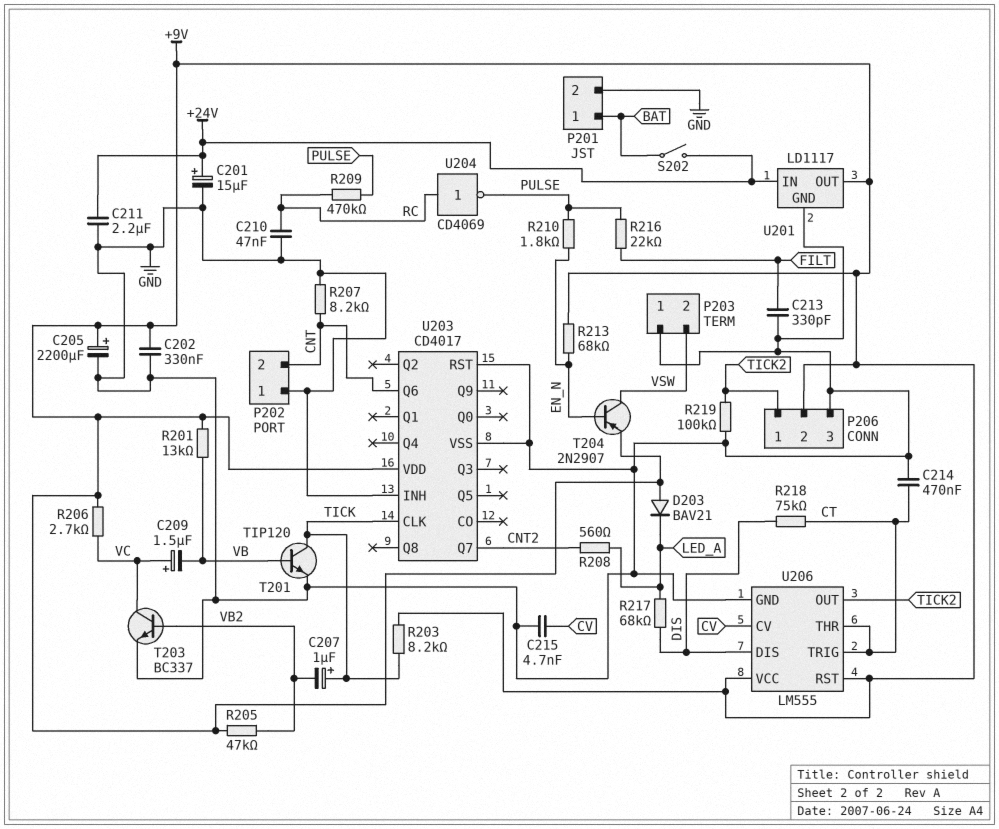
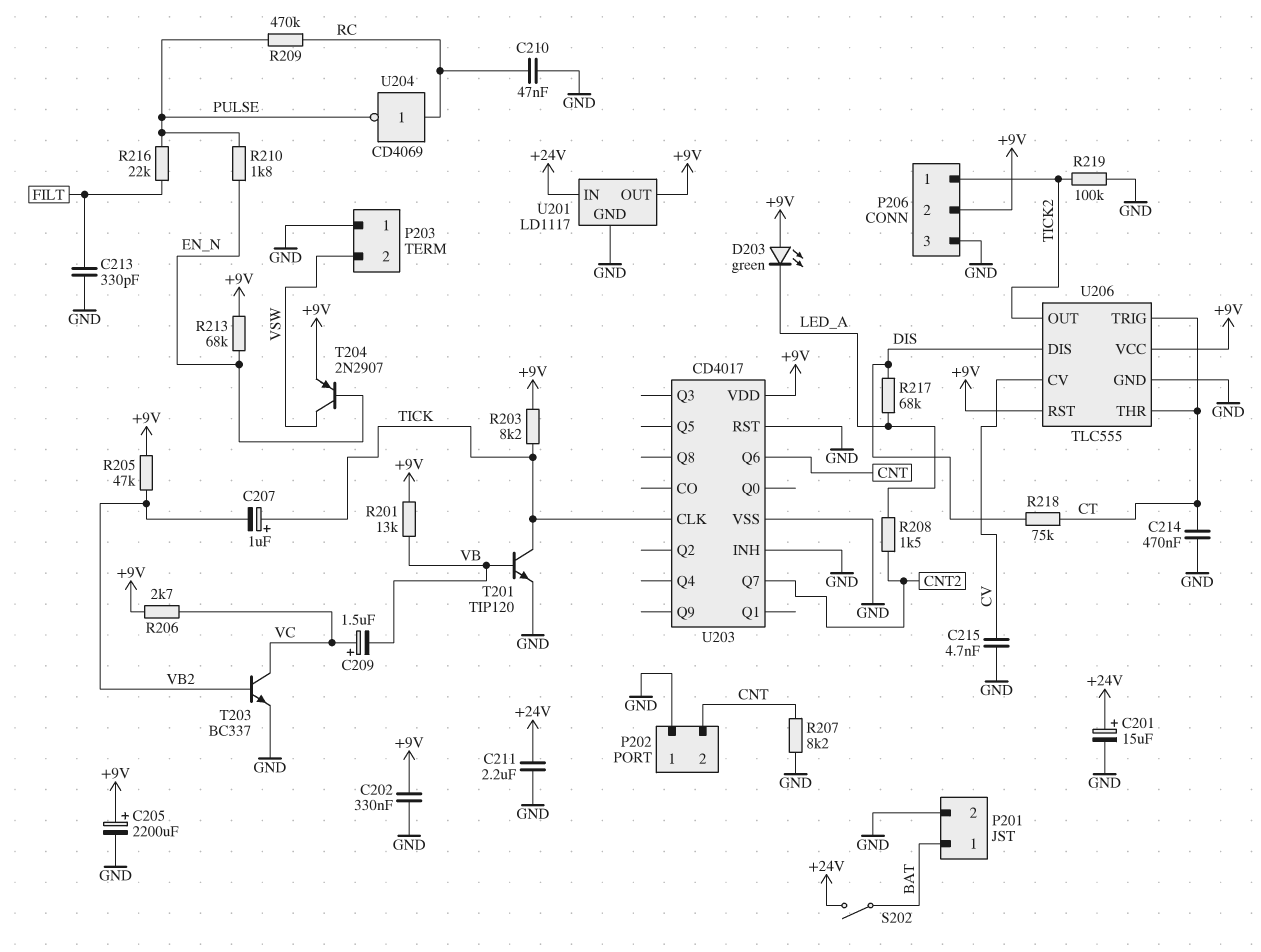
D203: diode BAV21 (A +9V, K LED_A) -> LED green (A +9V, K LED_A)
R208: 560 (CNT2, LED_A) -> 1.5k (CNT2, LED_A)
U206: LM555 -> TLC555

